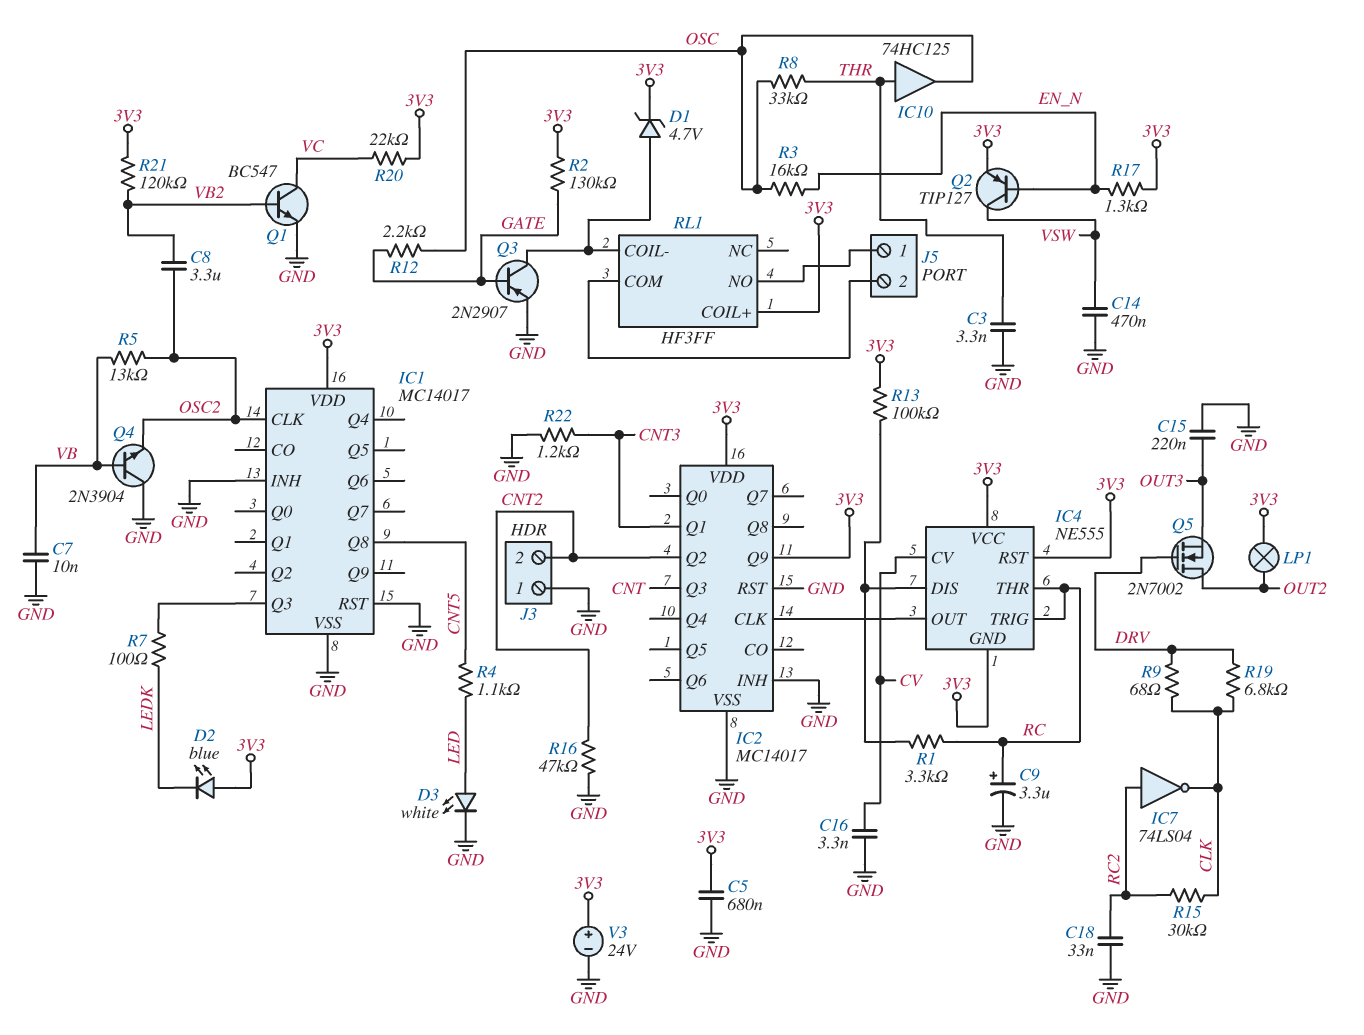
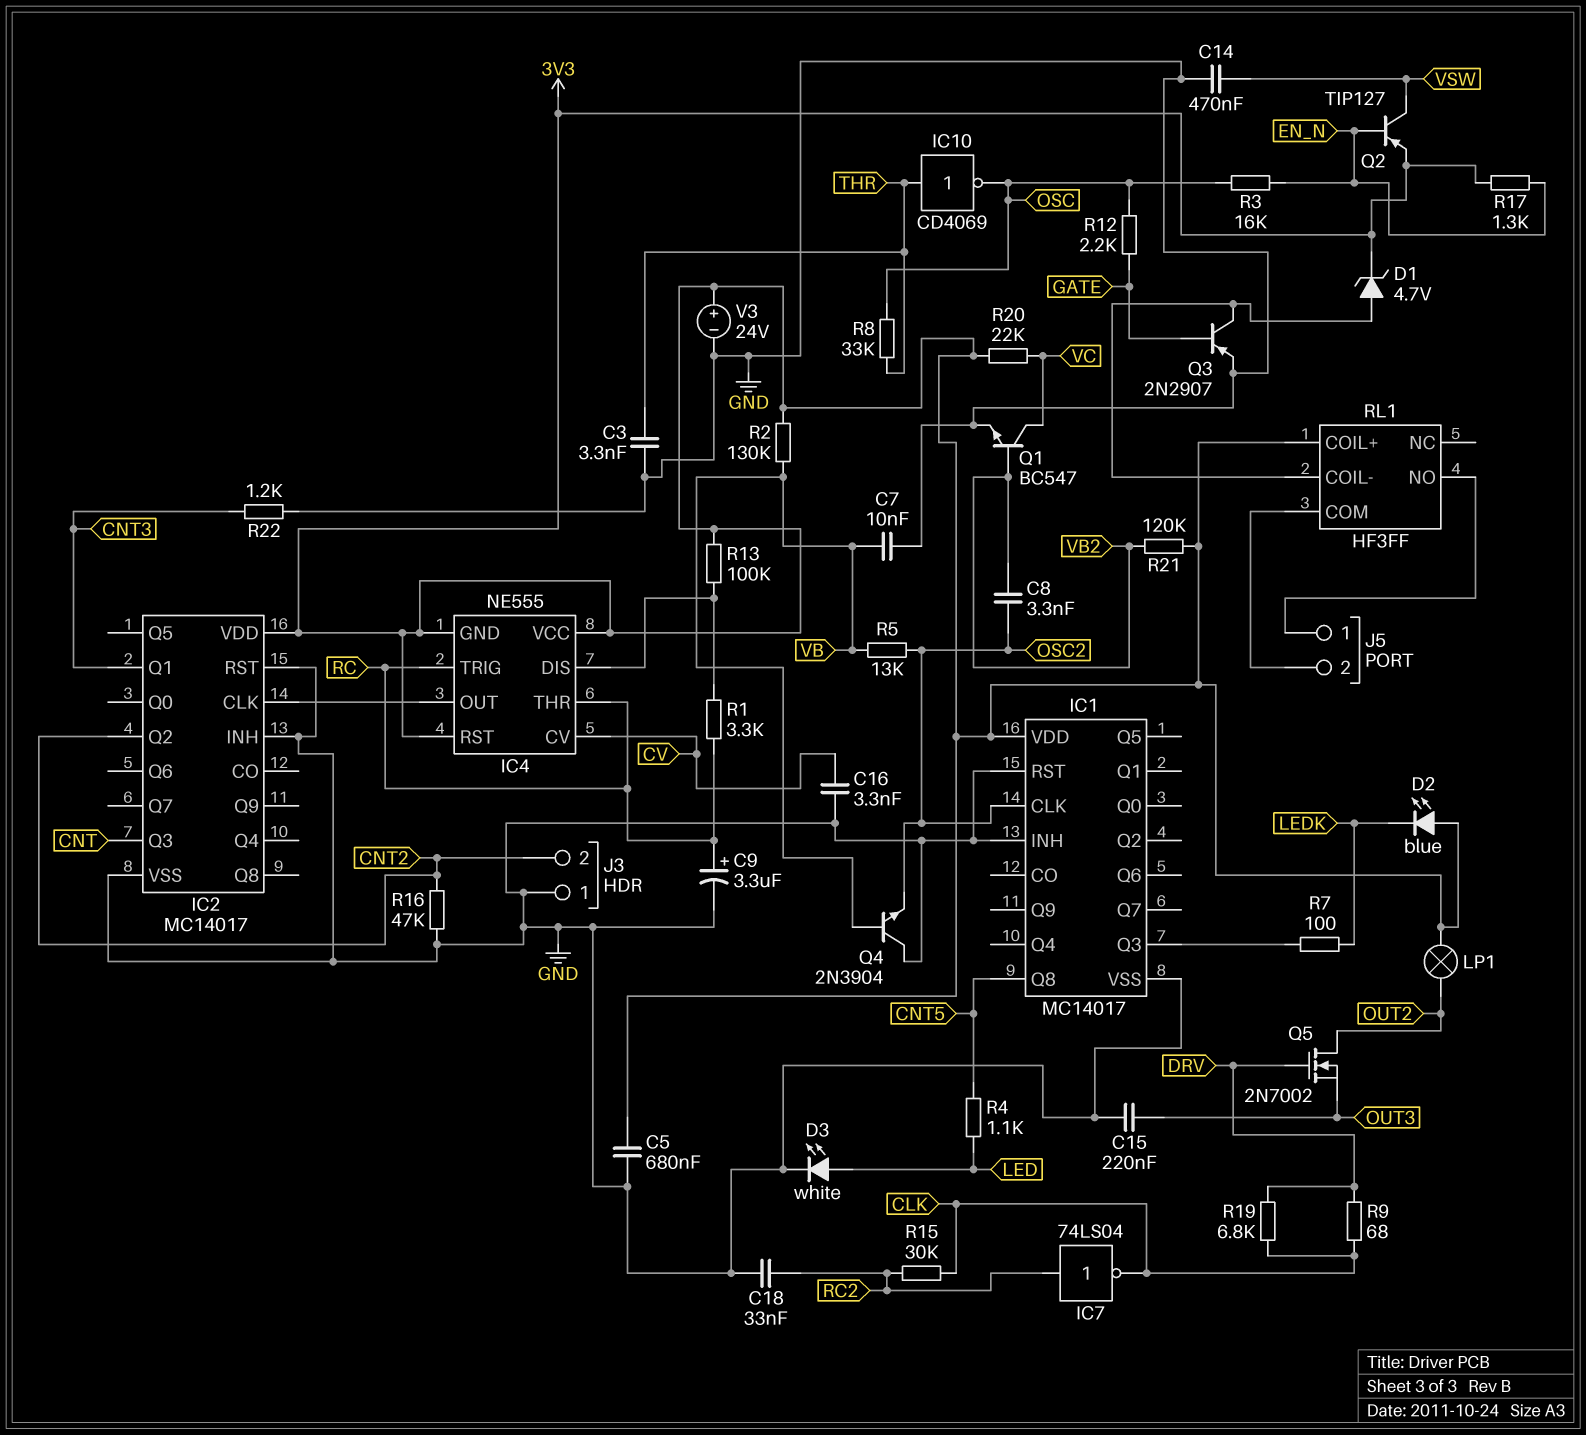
C8: 3.3uF (OSC2, VB2) -> 3.3nF (OSC2, VB2)
IC2 pin Q9: 3V3 -> none
IC10: buffer 74HC125 (in THR, out OSC) -> NOT CD4069 (in THR, out OSC)
R2: 130k (3V3, GATE) -> 130k (3V3, VB)

